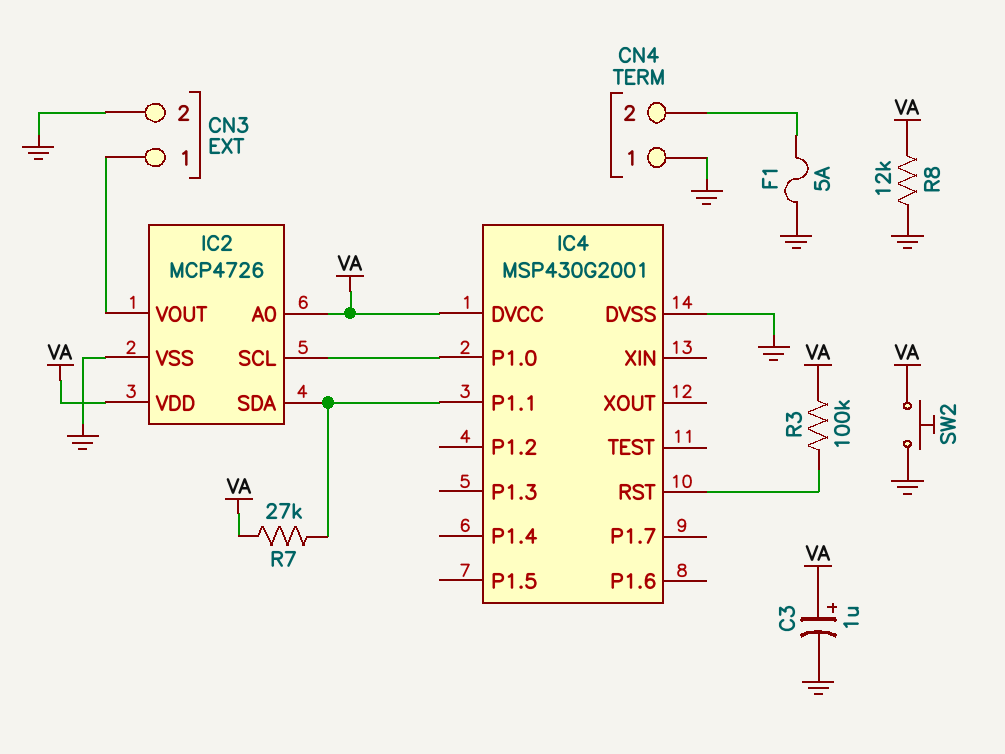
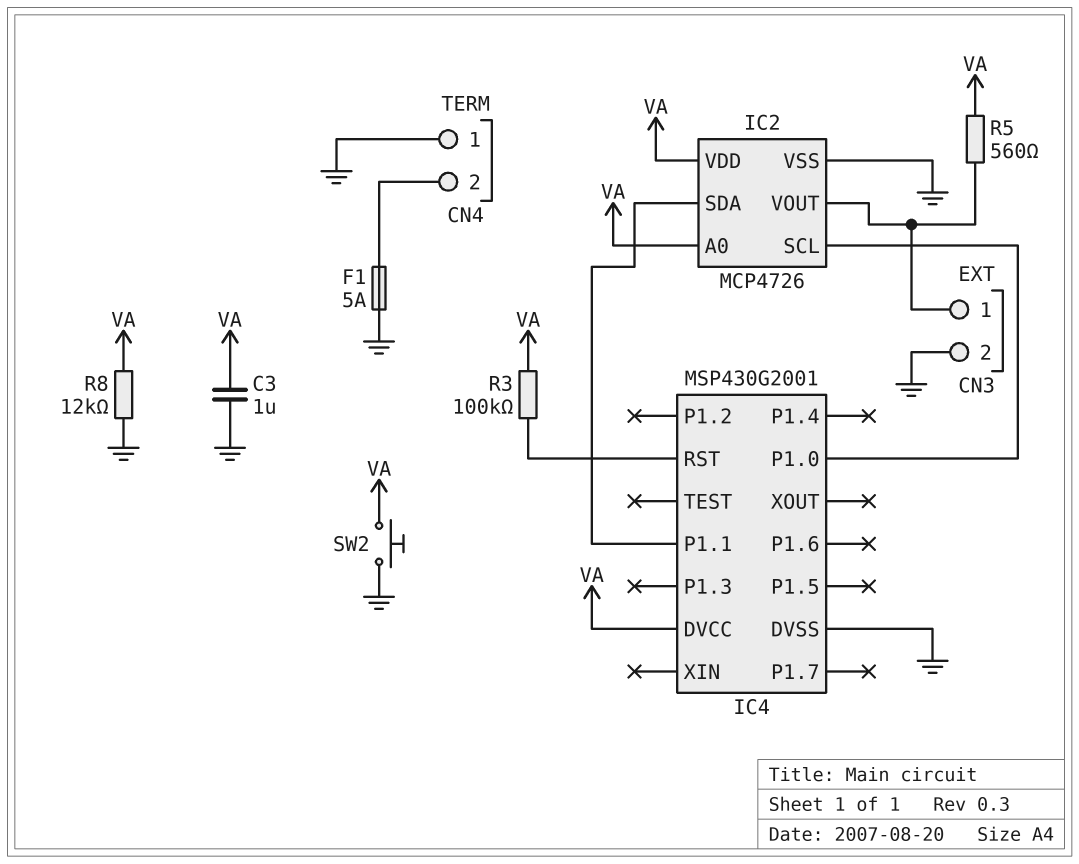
C3: 1uF (plus VA, minus GND) -> 1uF (GND, VA)
R5: none -> 560 (CN3/1, VA)
R7: 27k (IC2/SDA, VA) -> none

